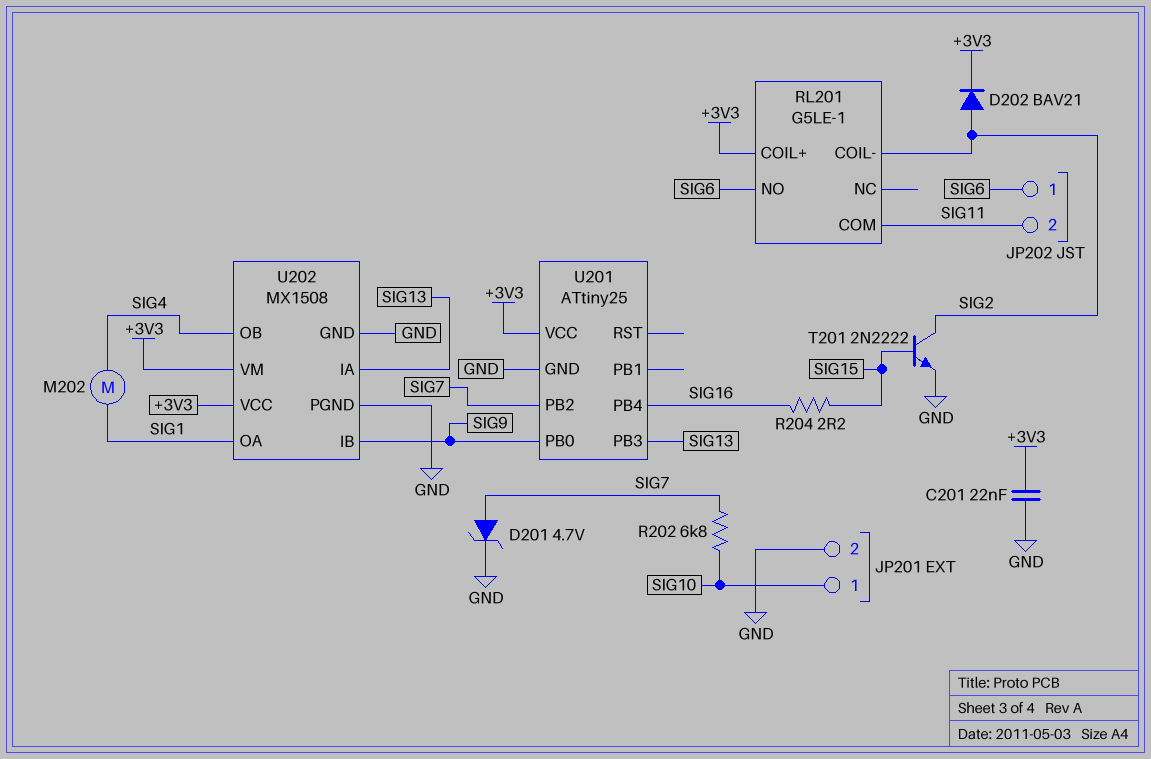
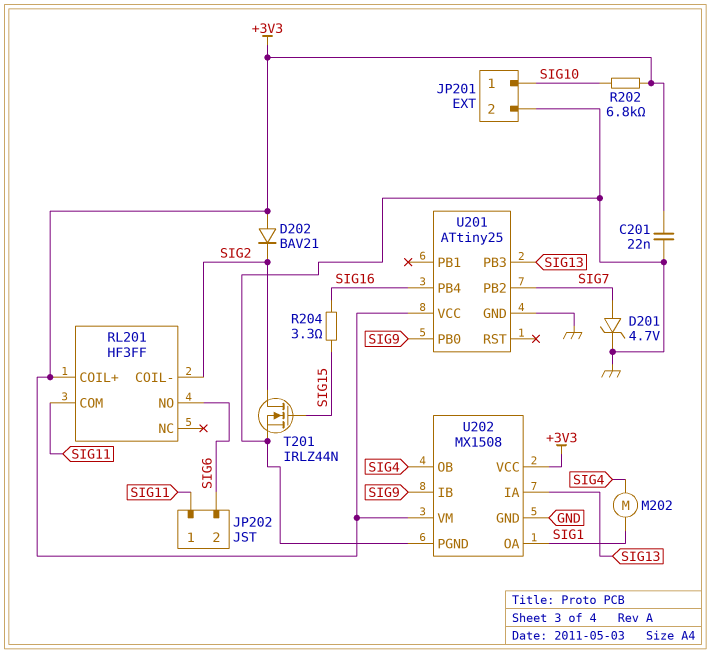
D202: diode BAV21 (A SIG2, K +3V3) -> diode BAV21 (A +3V3, K SIG2)
JP202 pin 1: SIG6 -> SIG11
JP202 pin 2: SIG11 -> SIG6
R202: 6.8k (SIG7, SIG10) -> 6.8k (+3V3, SIG10)
R204: 2.2 (SIG15, SIG16) -> 3.3 (SIG15, SIG16)
RL201: G5LE-1 -> HF3FF
T201: NPN 2N2222 (B SIG15, C SIG2, E GND) -> NMOS IRLZ44N (G SIG15, D SIG2, S GND)

